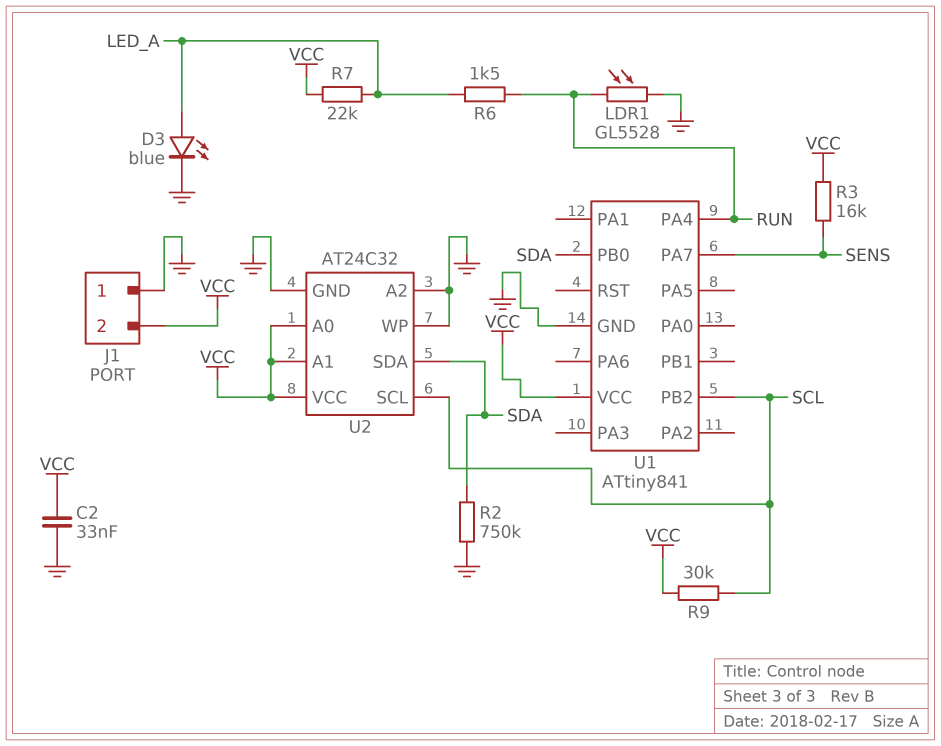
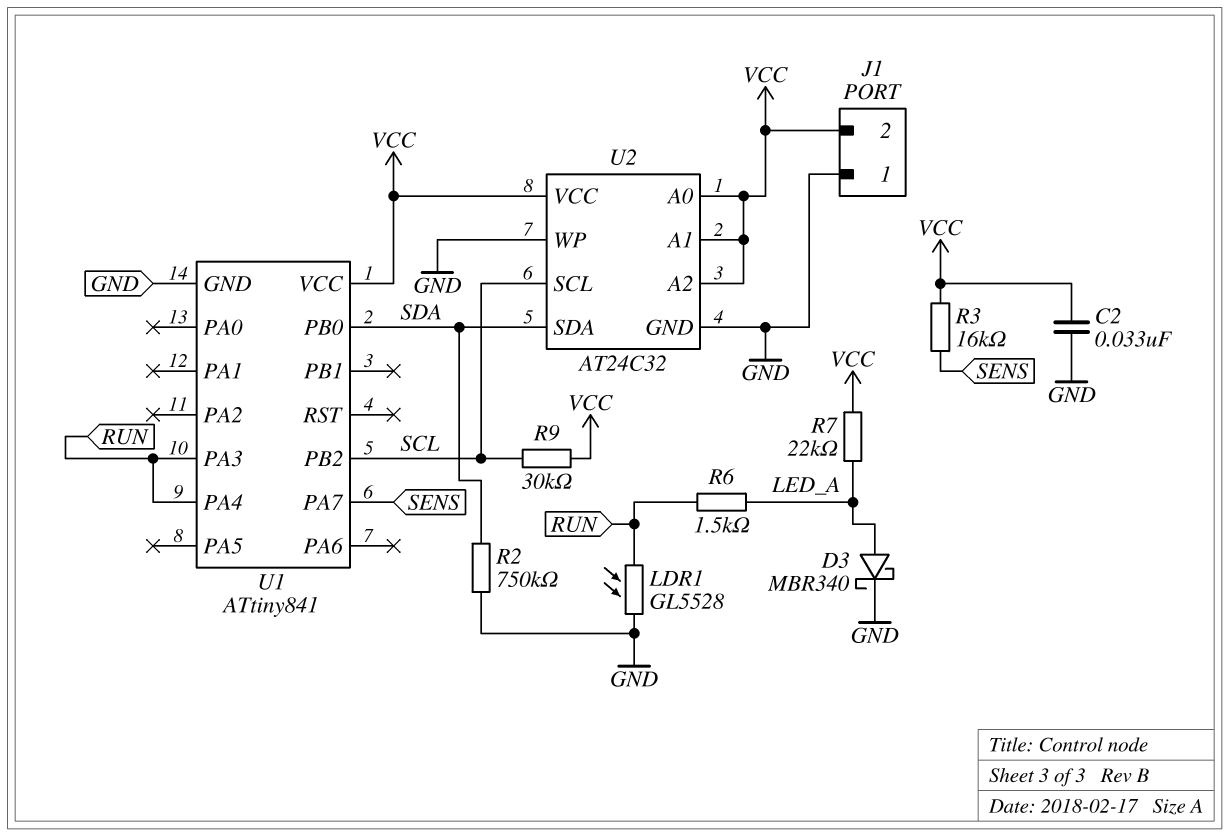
D3: LED blue (A LED_A, K GND) -> schottky MBR340 (A LED_A, K GND)
U1 pin PA3: none -> RUN
U2 pin A2: GND -> VCC

